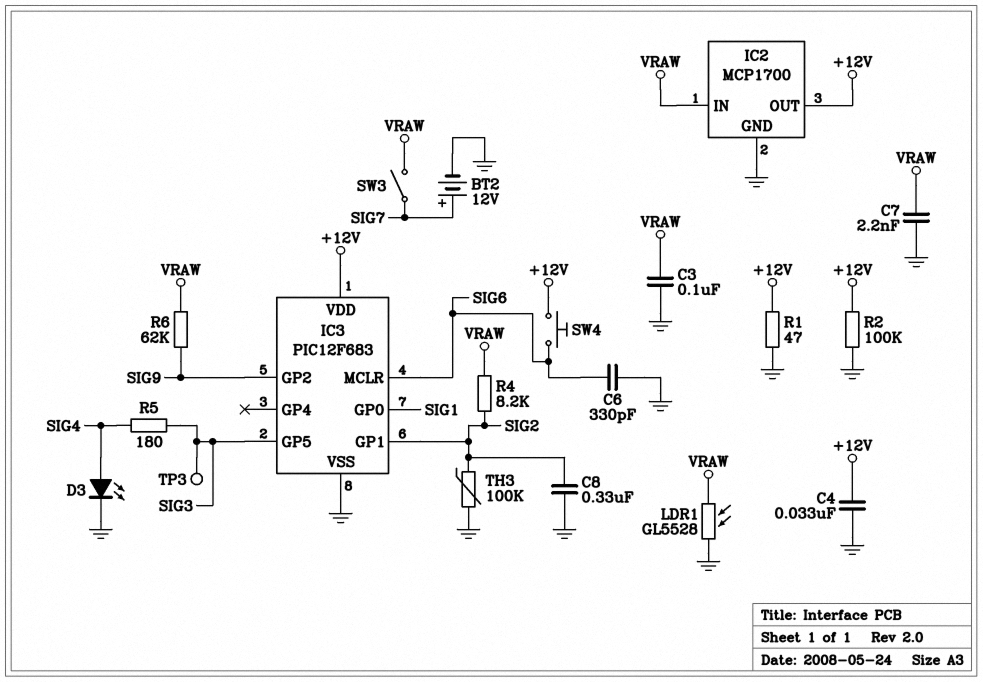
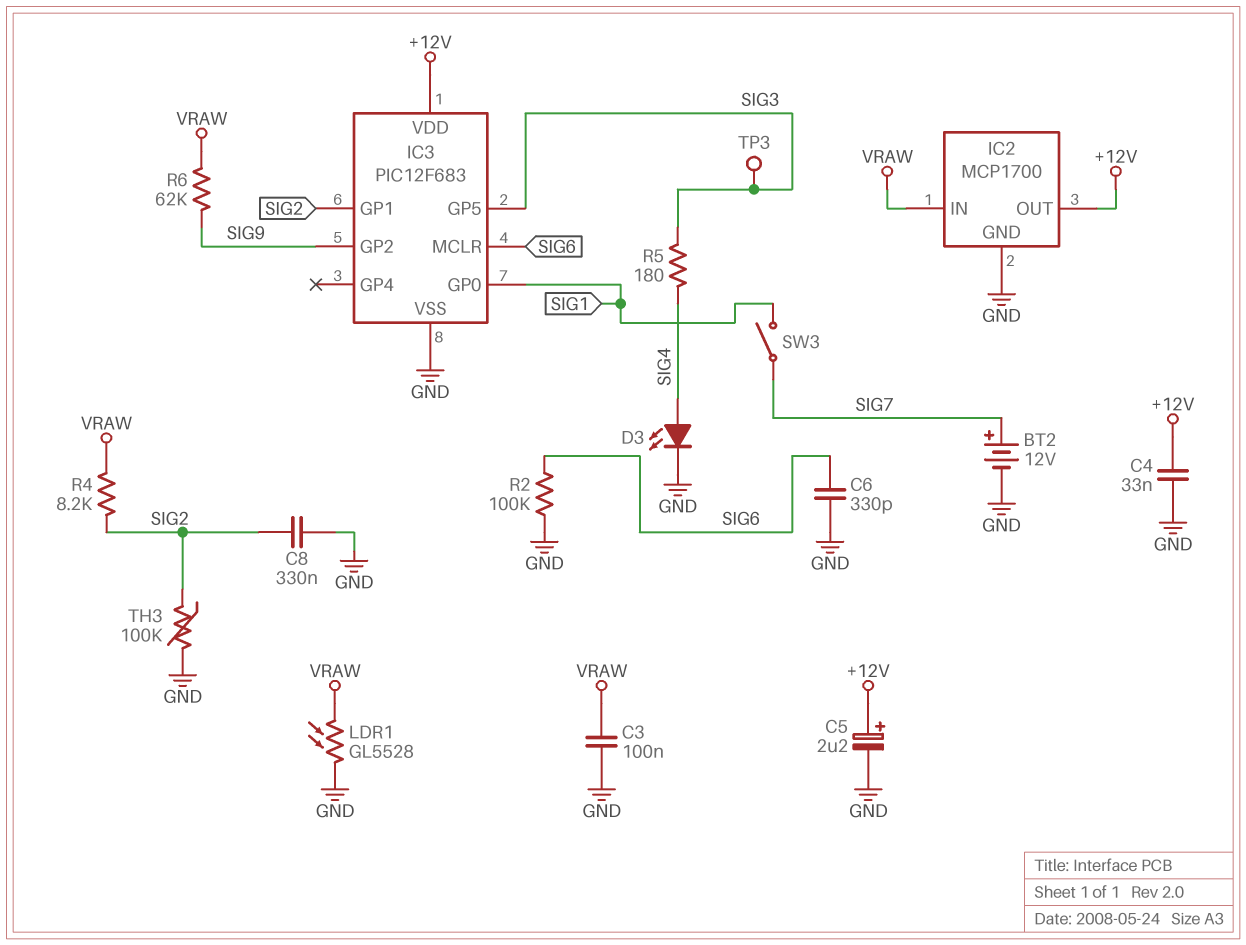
C5: none -> 2.2uF (plus +12V, minus GND)
C7: 2.2nF (GND, VRAW) -> none
R1: 47 (+12V, GND) -> none
R2: 100k (+12V, GND) -> 100k (GND, SIG6)
SW3: switch (SIG7, VRAW) -> switch (SIG1, SIG7)
SW4: button (+12V, SIG6) -> none

